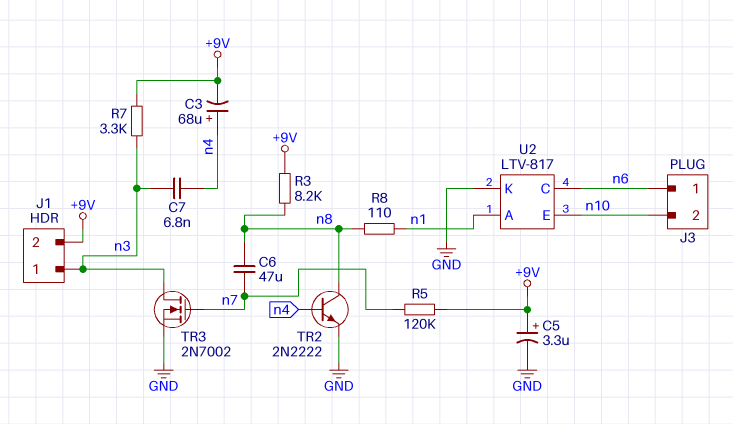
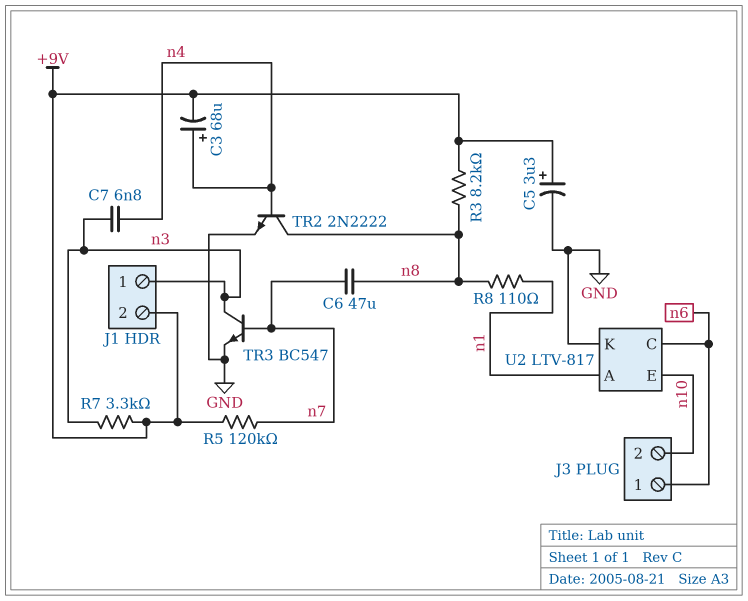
TR3: NMOS 2N7002 (G n7, D n3, S GND) -> NPN BC547 (B n7, C n3, E GND)

